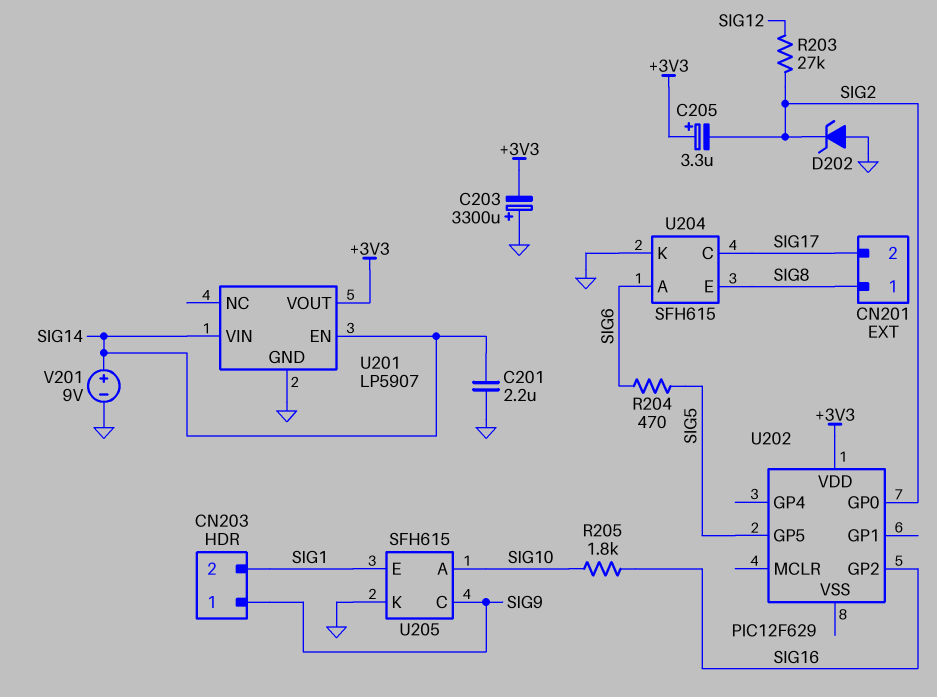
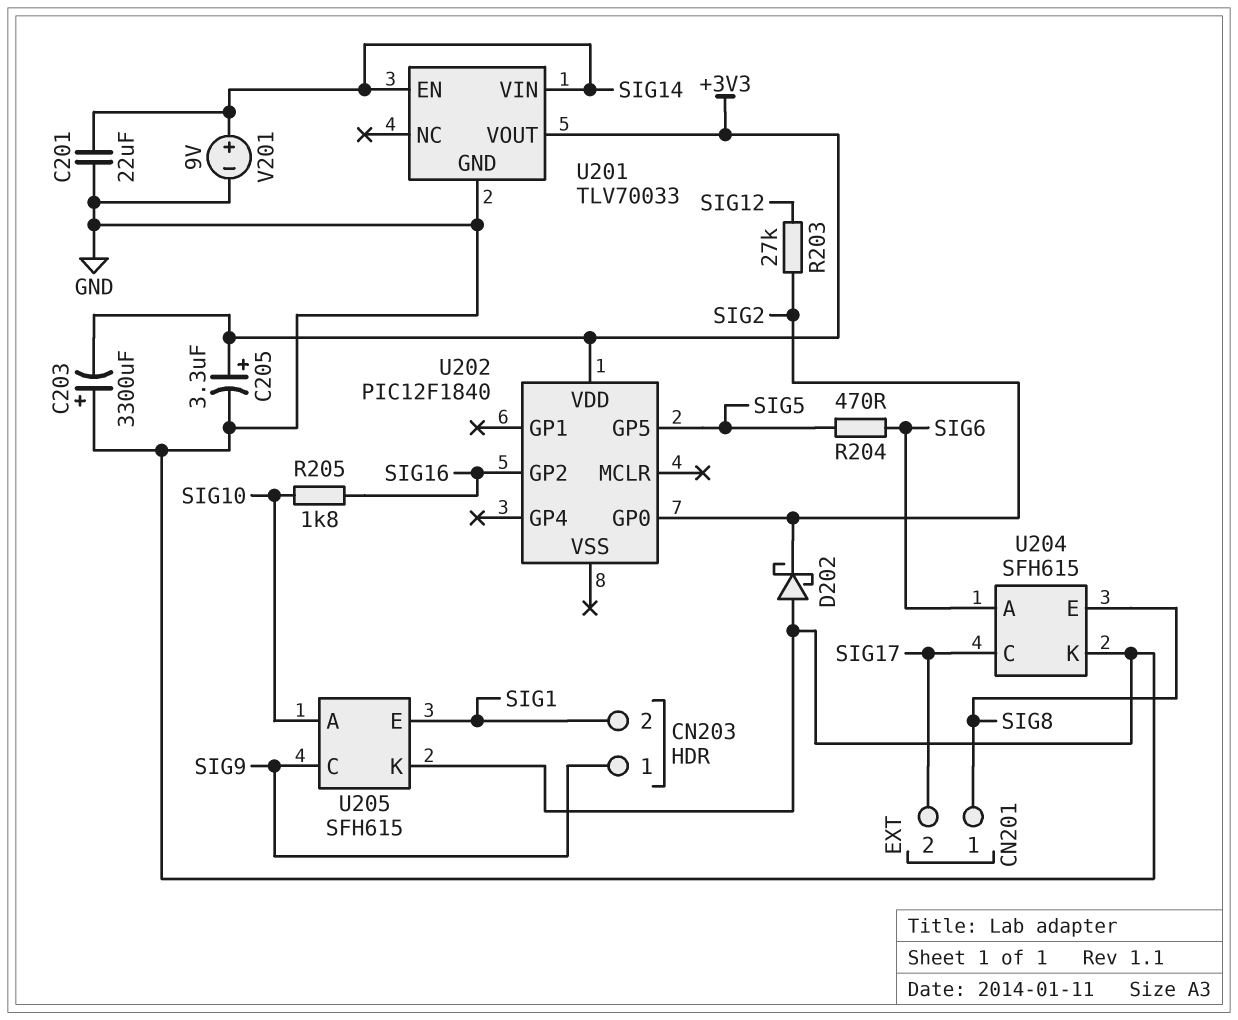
C201: 2.2uF (GND, SIG14) -> 22uF (GND, SIG14)
C205: 3.3uF (plus +3V3, minus SIG2) -> 3.3uF (plus +3V3, minus GND)
D202: zener (A GND, K SIG2) -> schottky (A GND, K SIG2)
U201: LP5907 -> TLV70033
U202: PIC12F629 -> PIC12F1840

